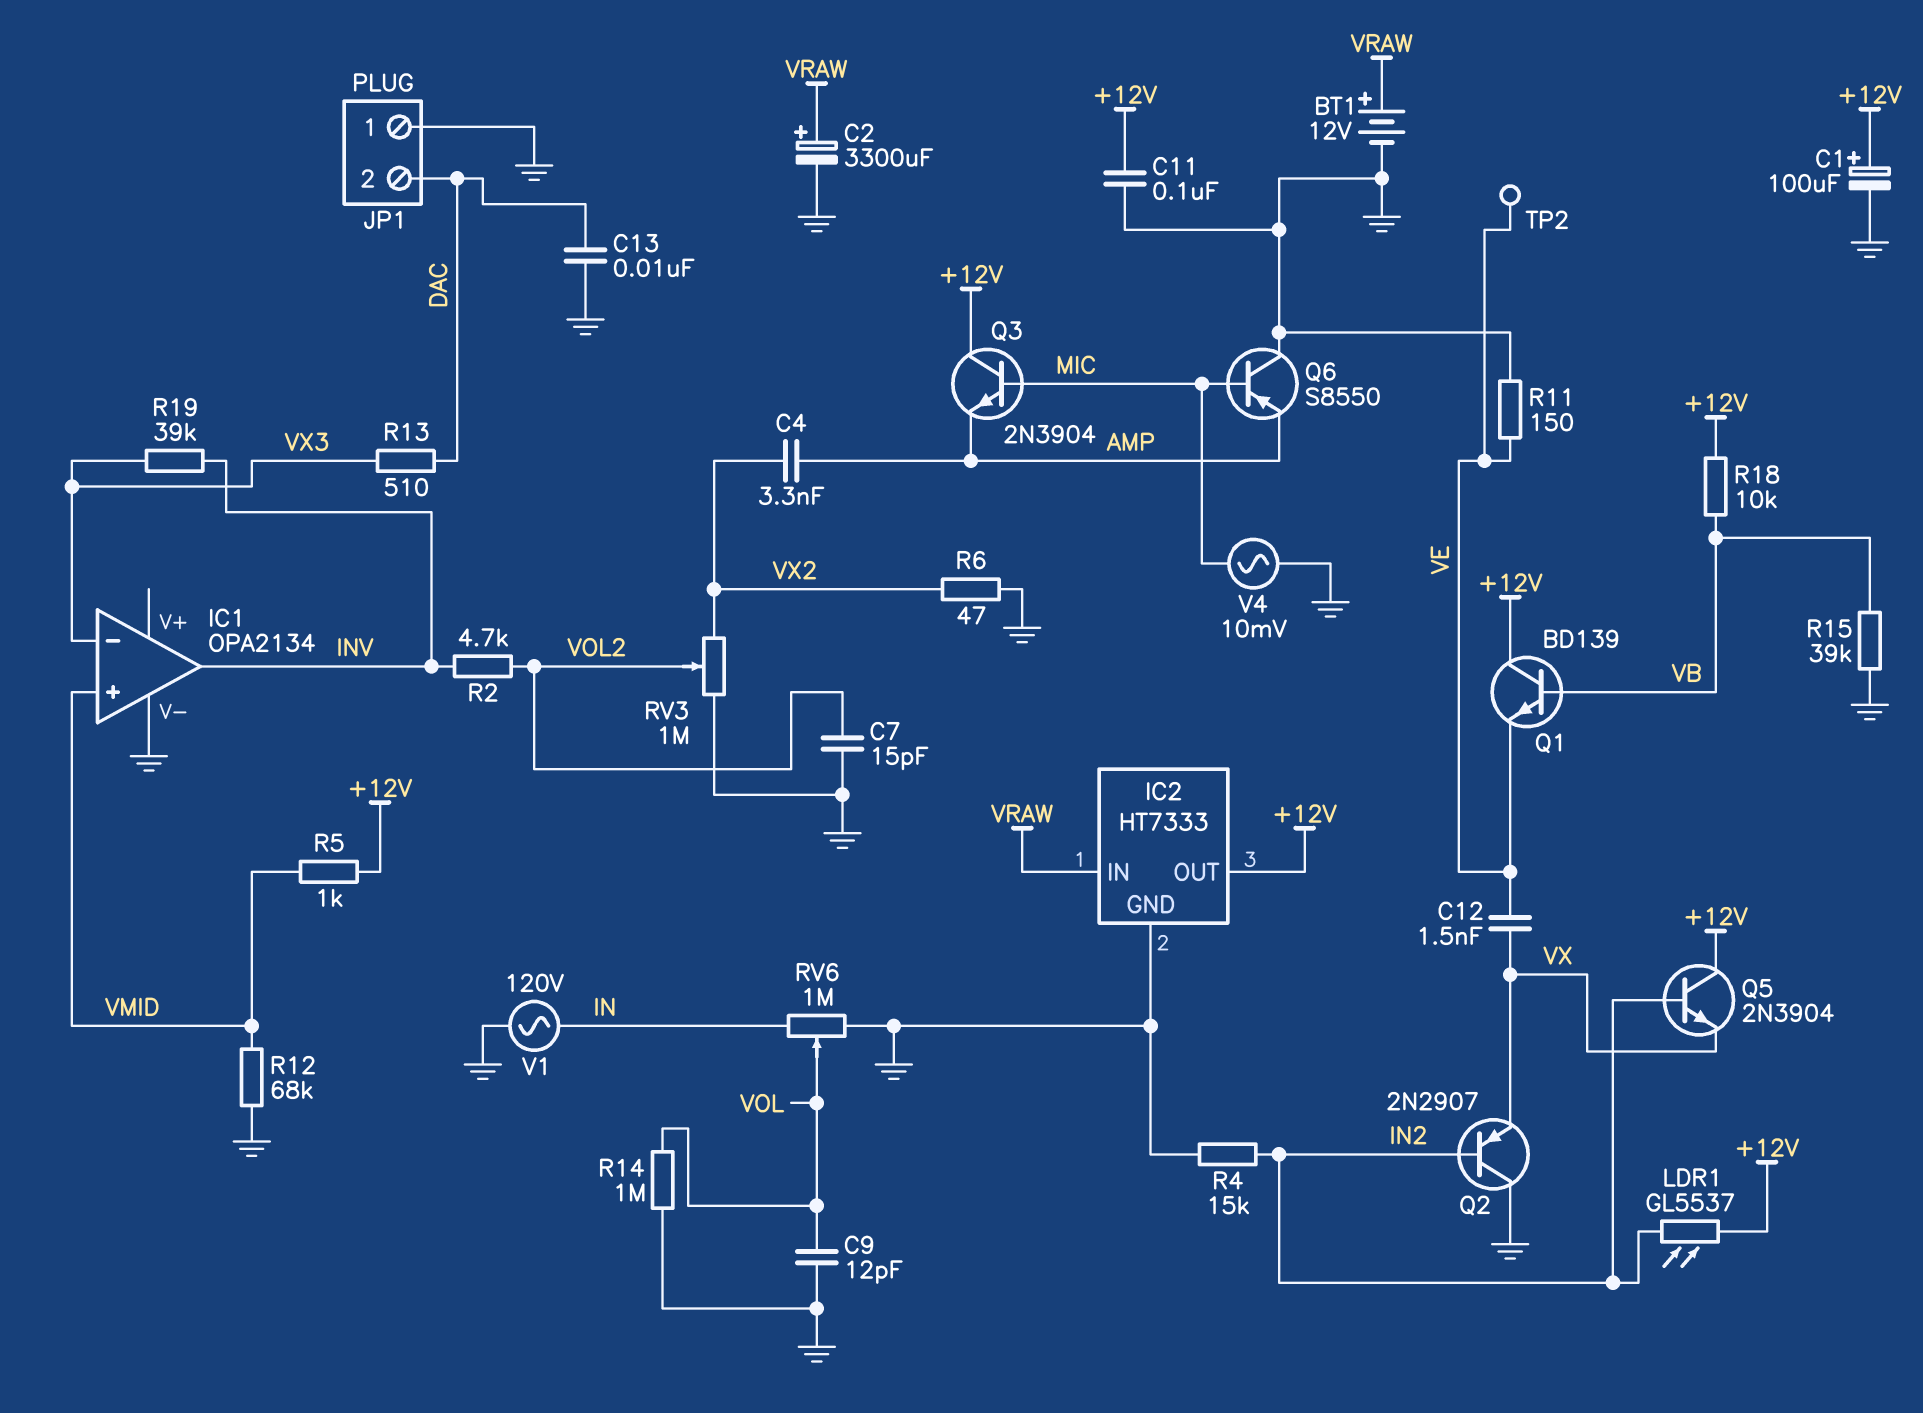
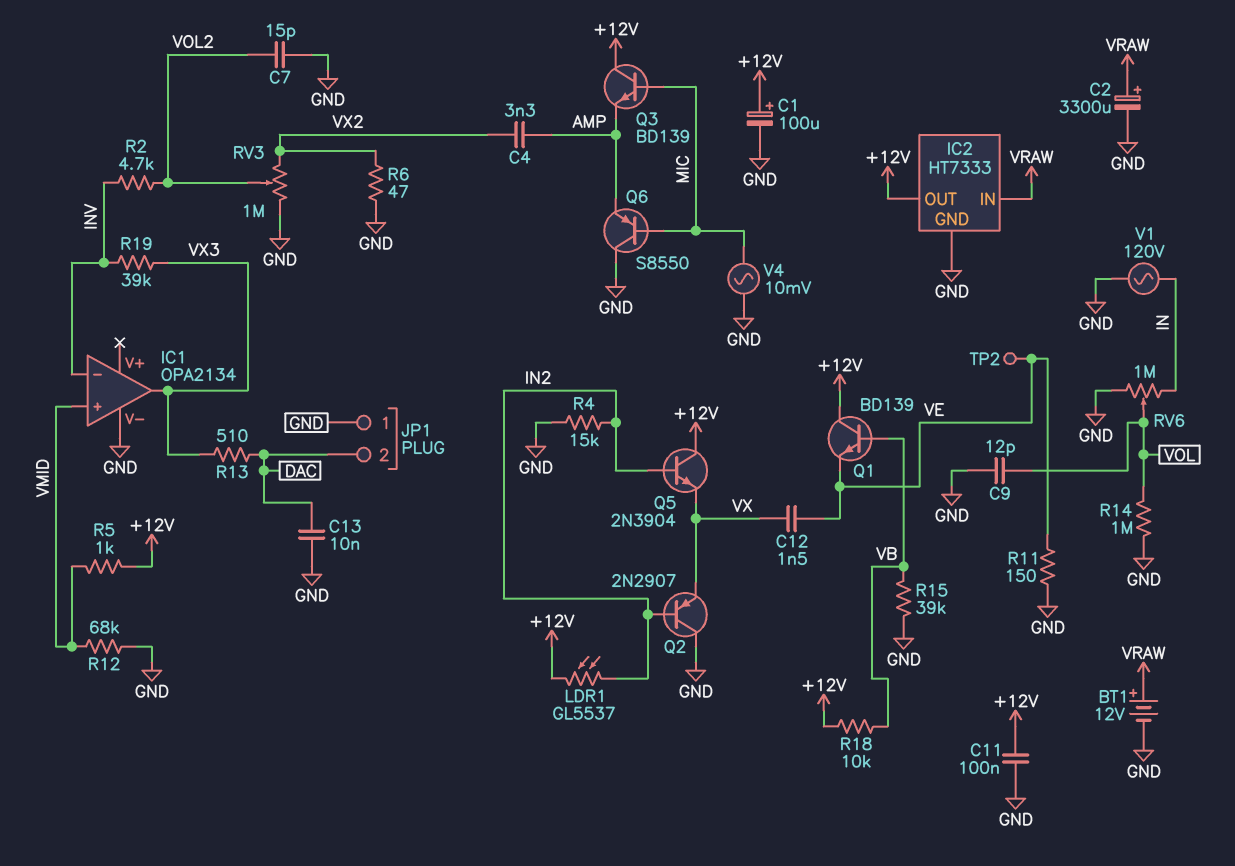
IC1 pin in-: VX3 -> INV
IC1 pin out: INV -> VX3
Q3: NPN 2N3904 (B MIC, C +12V, E AMP) -> NPN BD139 (B MIC, C +12V, E AMP)

